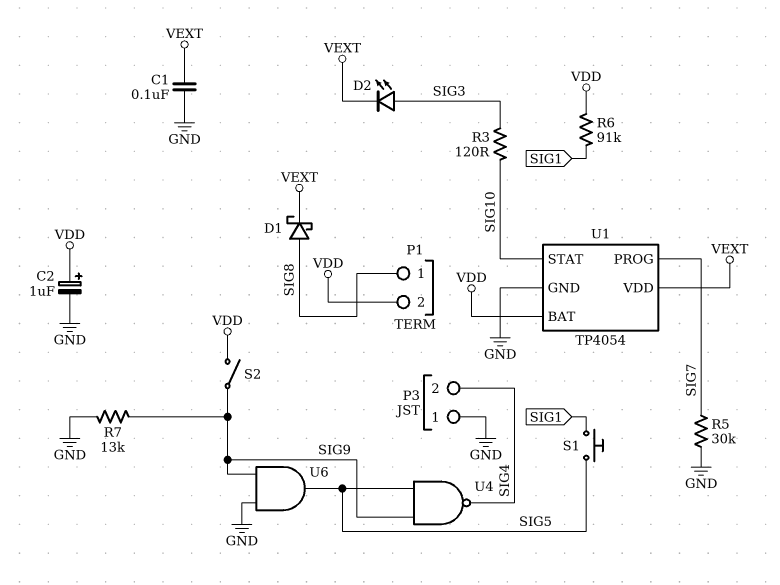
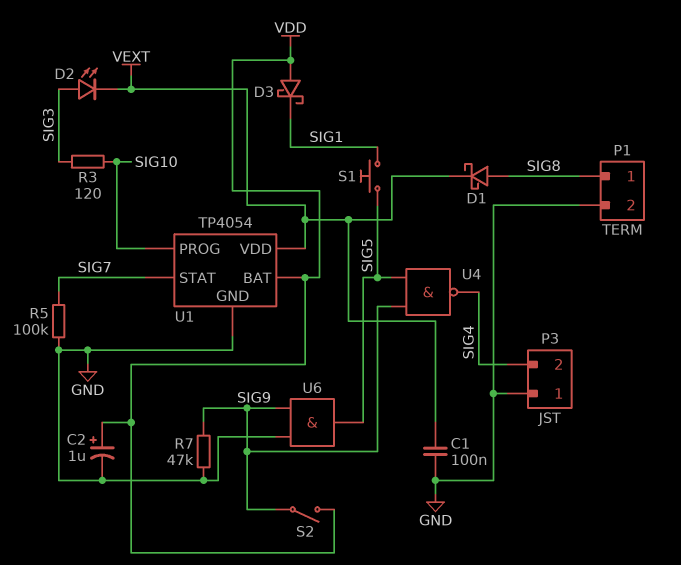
D3: none -> schottky (A VDD, K SIG1)
P1 pin 2: VDD -> GND
R5: 30k (GND, SIG7) -> 100k (GND, SIG7)
R6: 91k (SIG1, VDD) -> none
R7: 13k (GND, SIG9) -> 47k (GND, SIG9)
U1 pin PROG: SIG7 -> SIG10
U1 pin STAT: SIG10 -> SIG7

